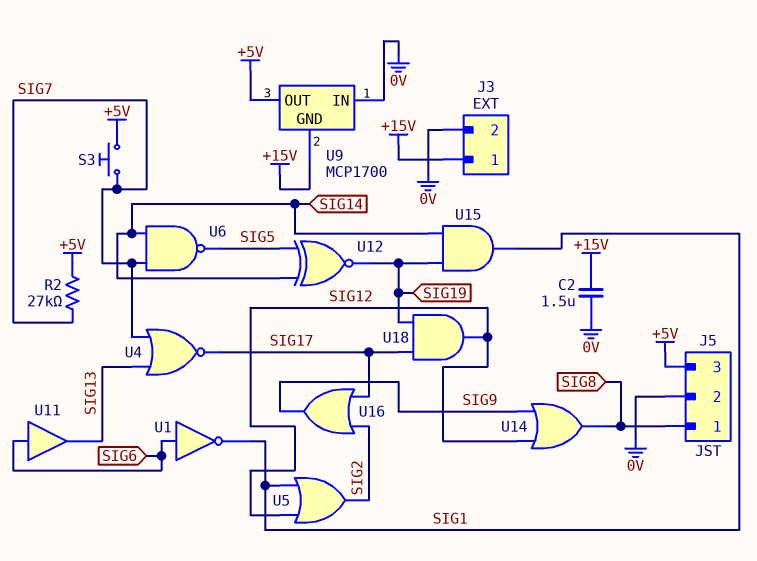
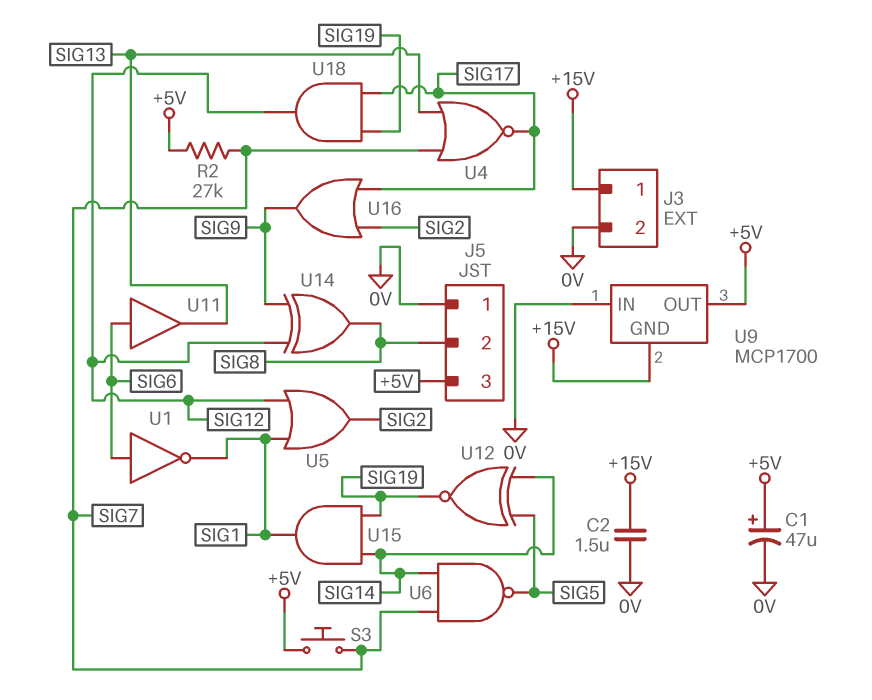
C1: none -> 47uF (plus +5V, minus 0V)
J5 pin 1: SIG8 -> 0V
J5 pin 2: 0V -> SIG8
U14: OR (in SIG9, in SIG12, out SIG8) -> XOR (in SIG9, in SIG12, out SIG8)

